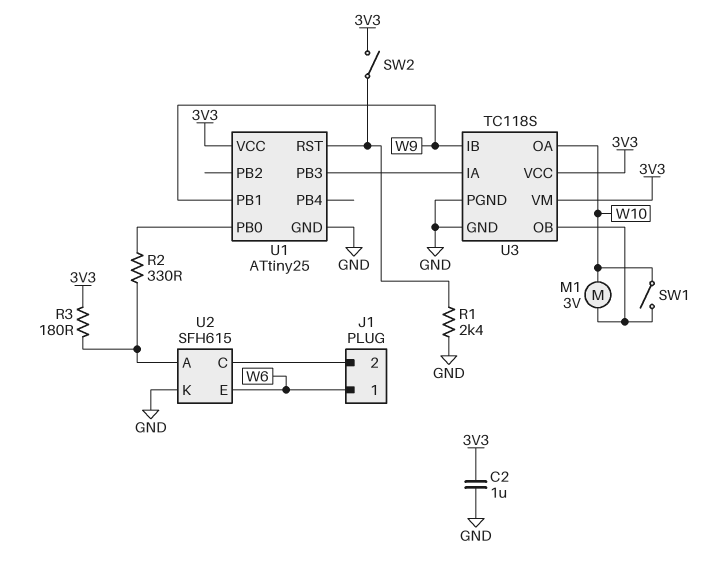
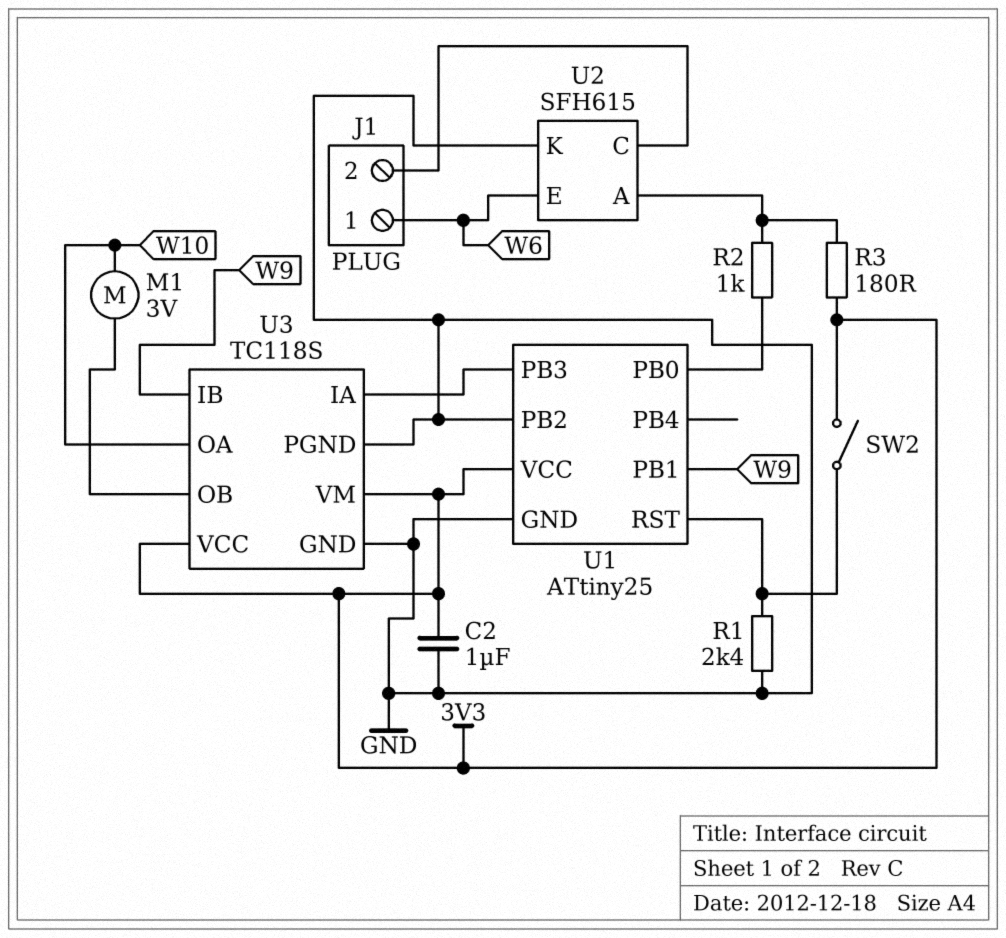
R2: 330 (U1/PB0, U2/A) -> 1k (U1/PB0, U2/A)
SW1: switch (U3/OB, W10) -> none
U1 pin PB2: none -> GND

